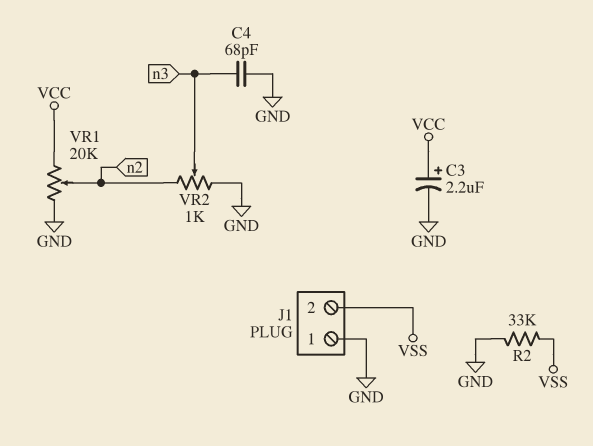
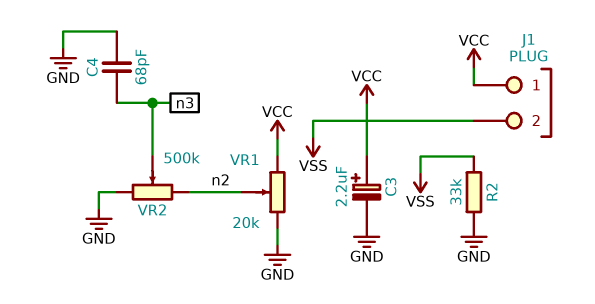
J1 pin 1: GND -> VCC
VR2: 1k (GND, n2, wiper n3) -> 500k (GND, n2, wiper n3)

